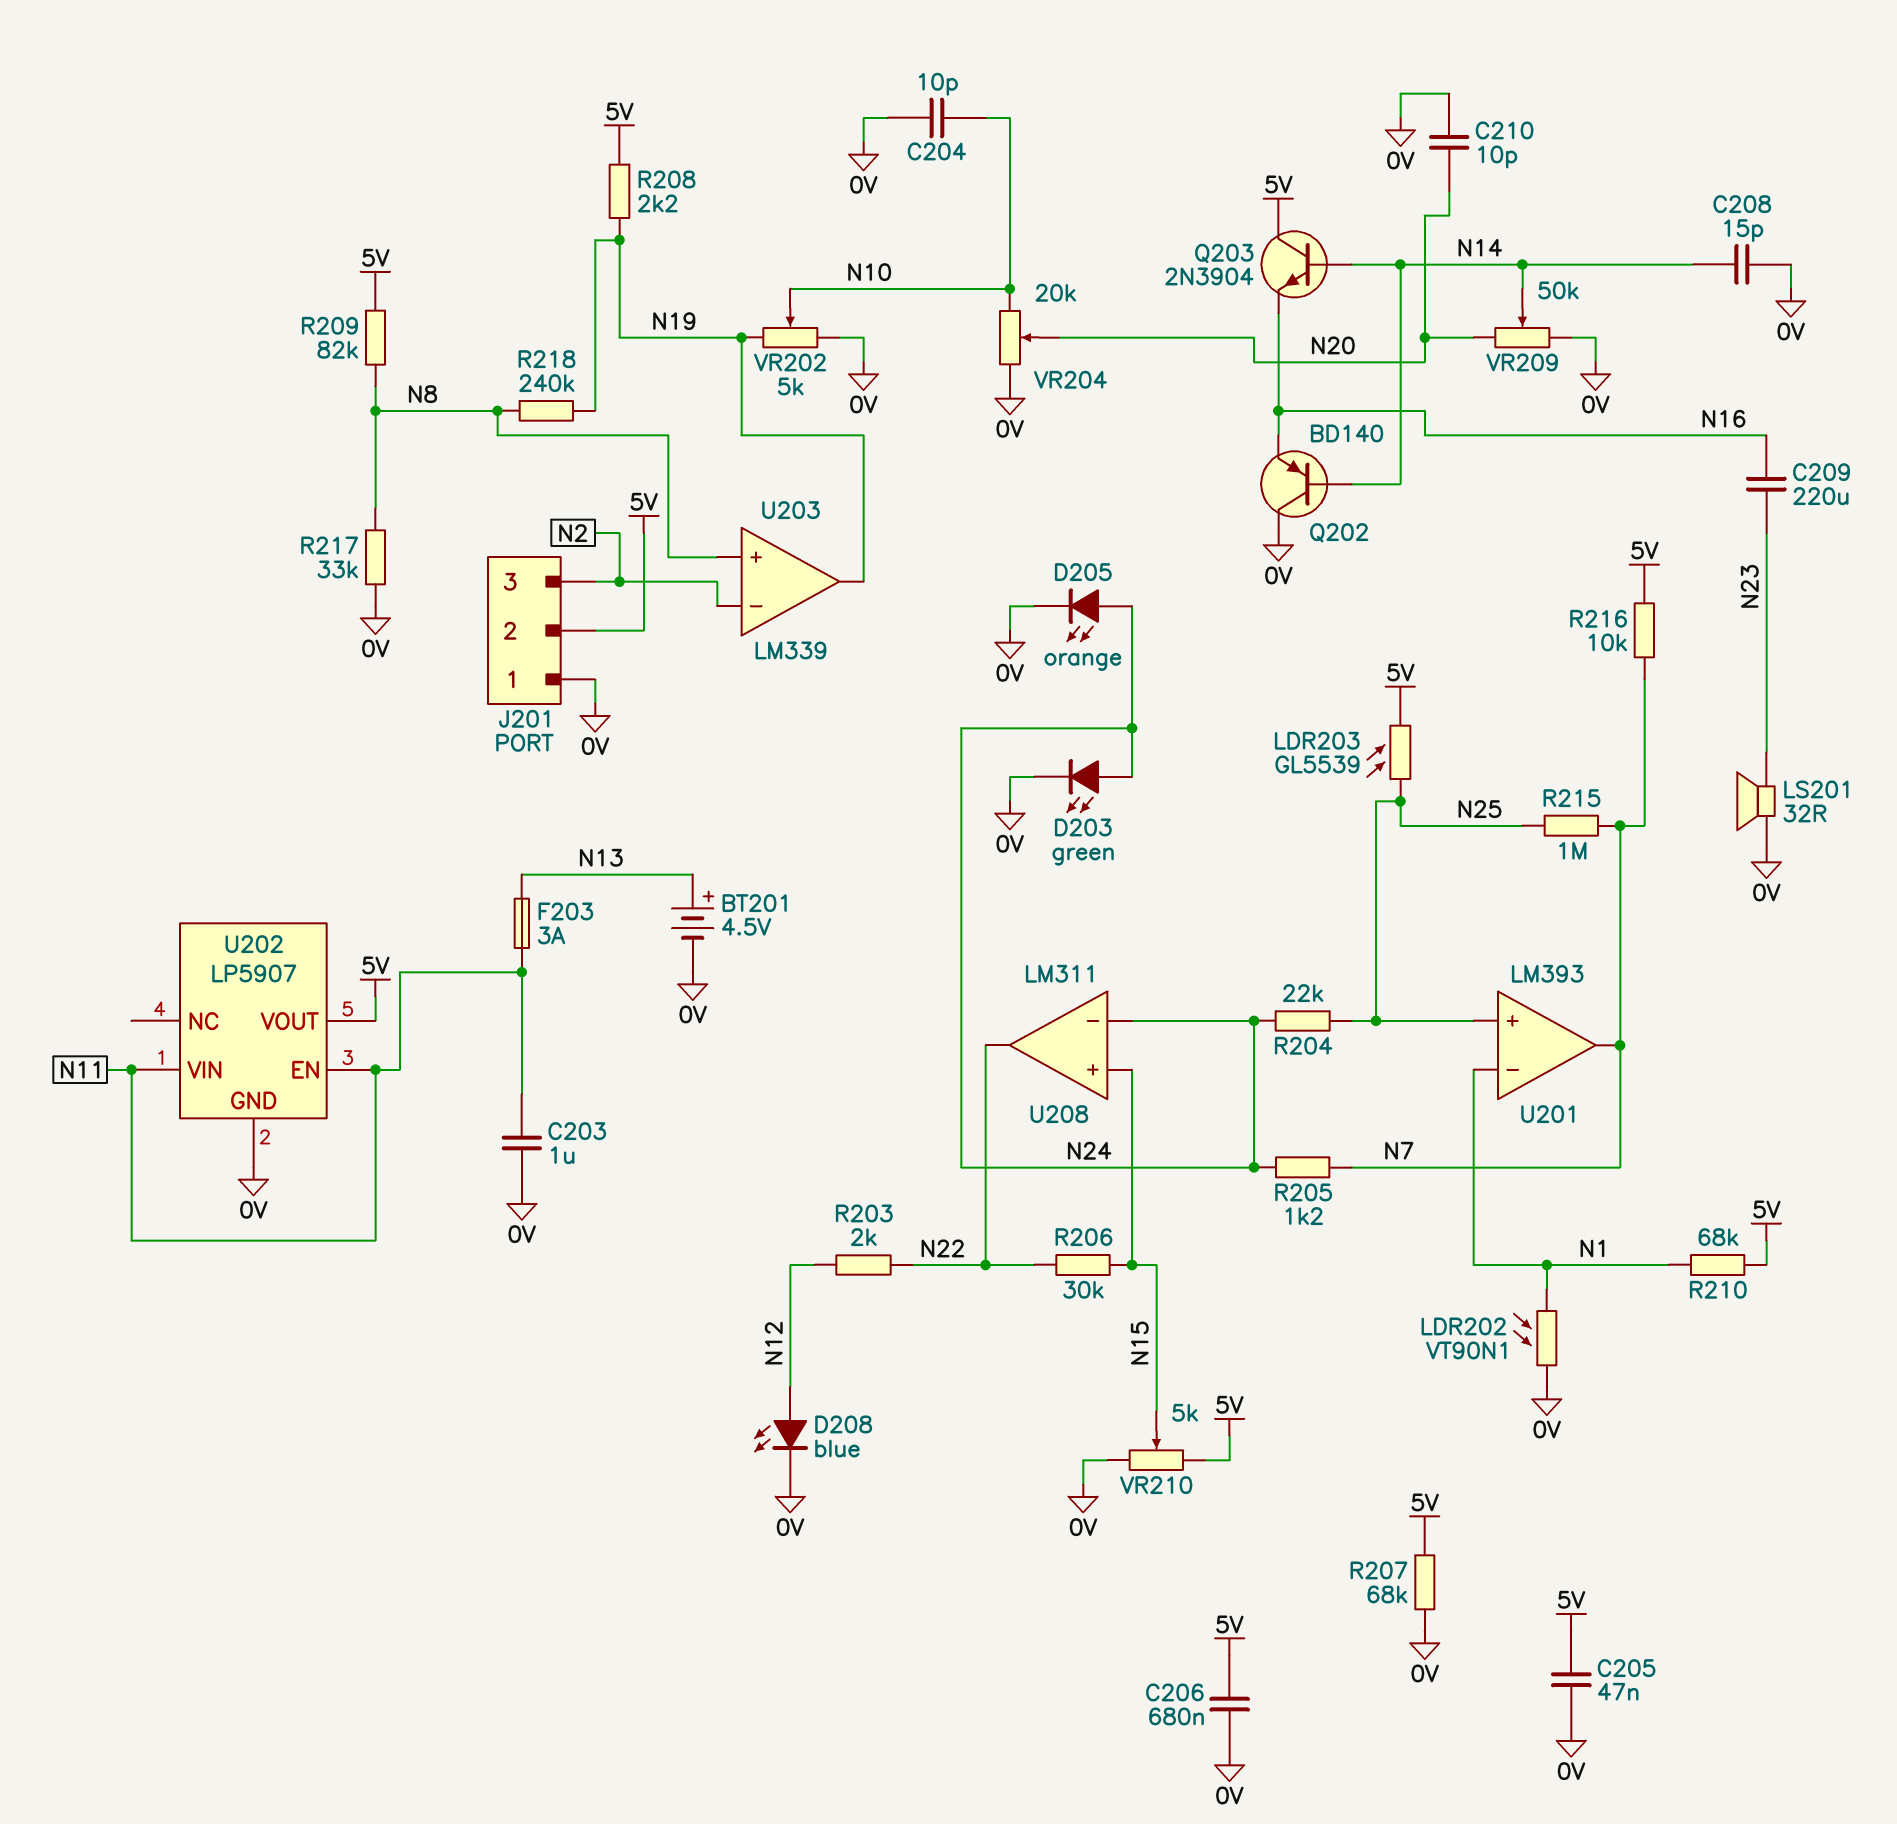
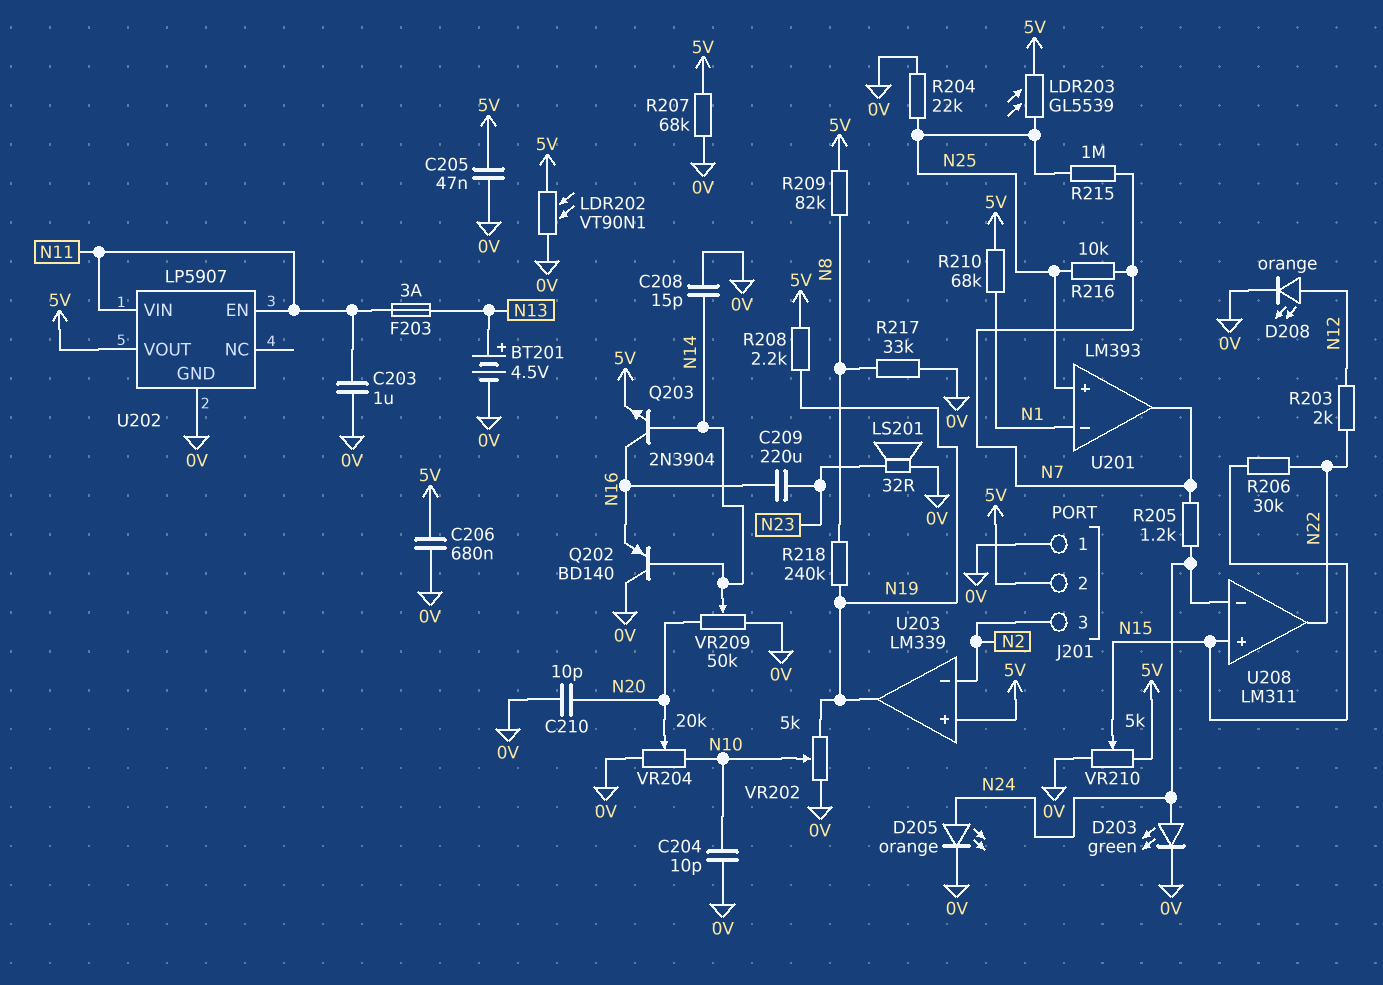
D208: LED blue (A N12, K 0V) -> LED orange (A N12, K 0V)
LDR202: VT90N1 (0V, N1) -> VT90N1 (0V, 5V)
Q203: NPN 2N3904 (B N14, C 5V, E N16) -> NPN 2N3904 (B N14, C N16, E 5V)
R204: 22k (N24, N25) -> 22k (0V, N25)
R216: 10k (5V, N7) -> 10k (N7, N25)
U203 pin in+: N8 -> 5V

